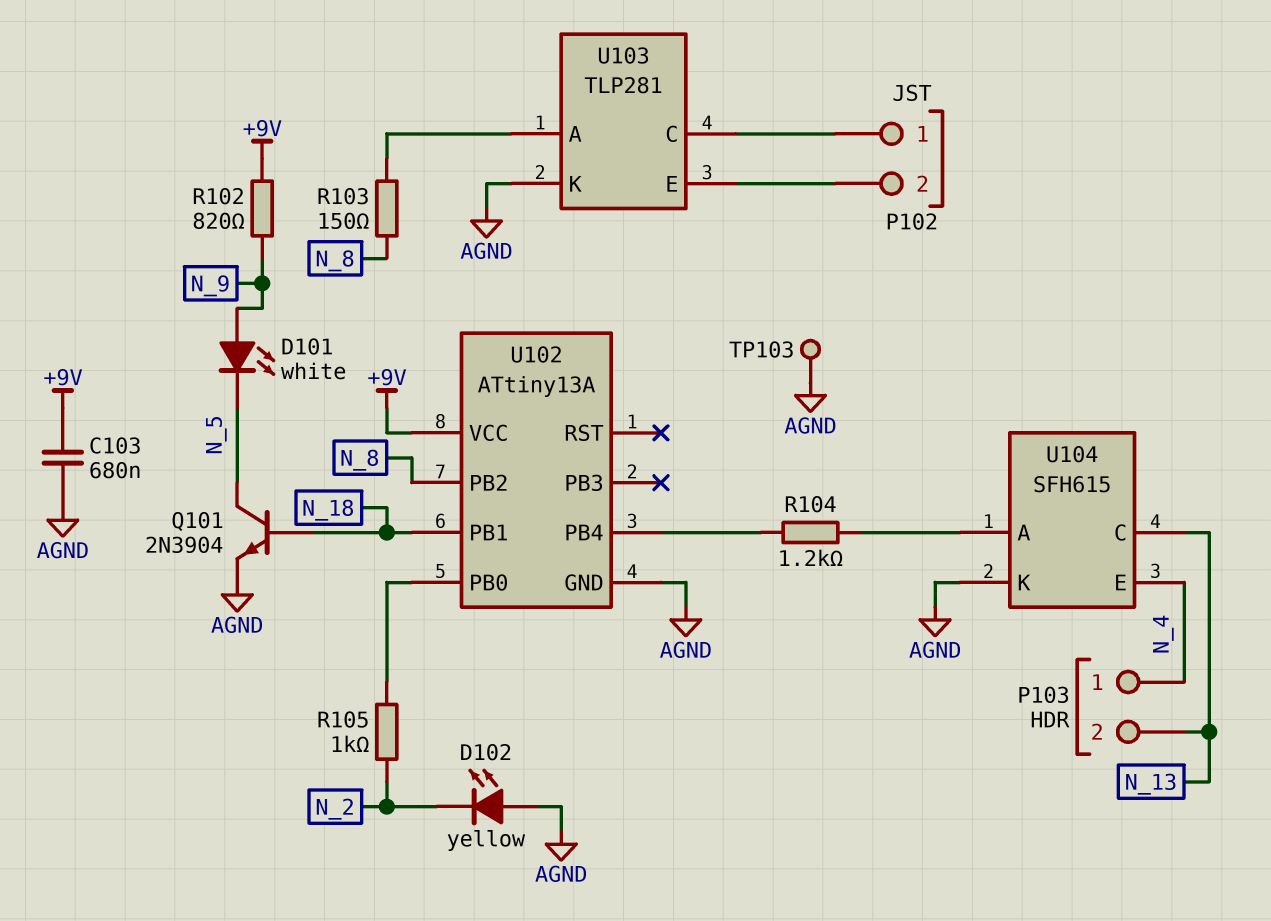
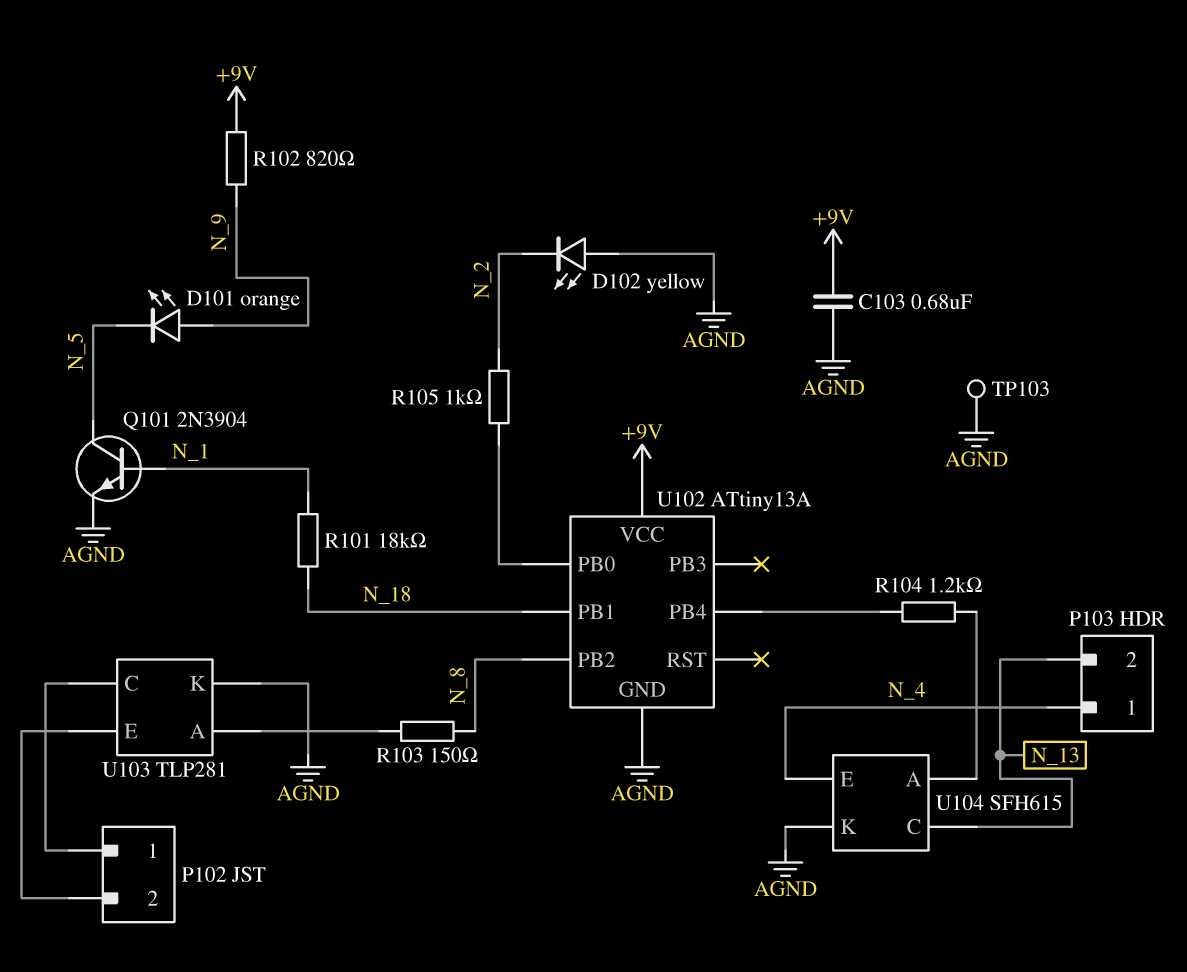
D101: LED white (A N_9, K N_5) -> LED orange (A N_9, K N_5)
Q101: NPN 2N3904 (B N_18, C N_5, E AGND) -> NPN 2N3904 (B N_1, C N_5, E AGND)
R101: none -> 18k (N_1, N_18)

